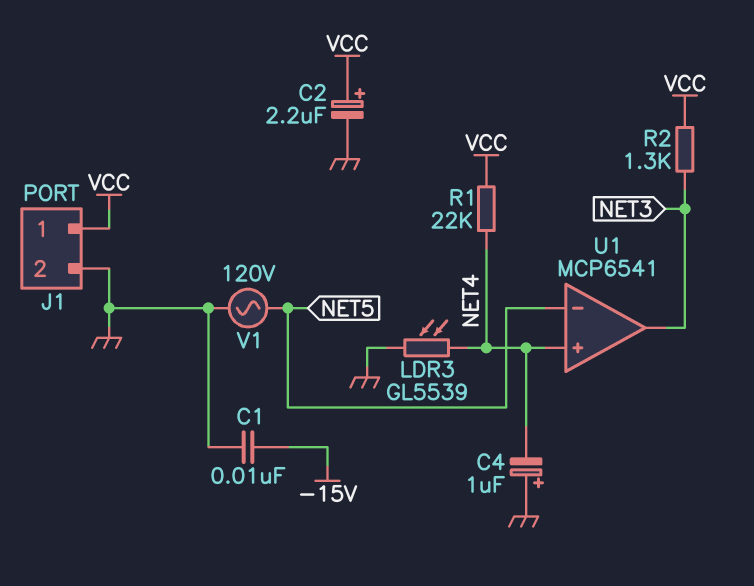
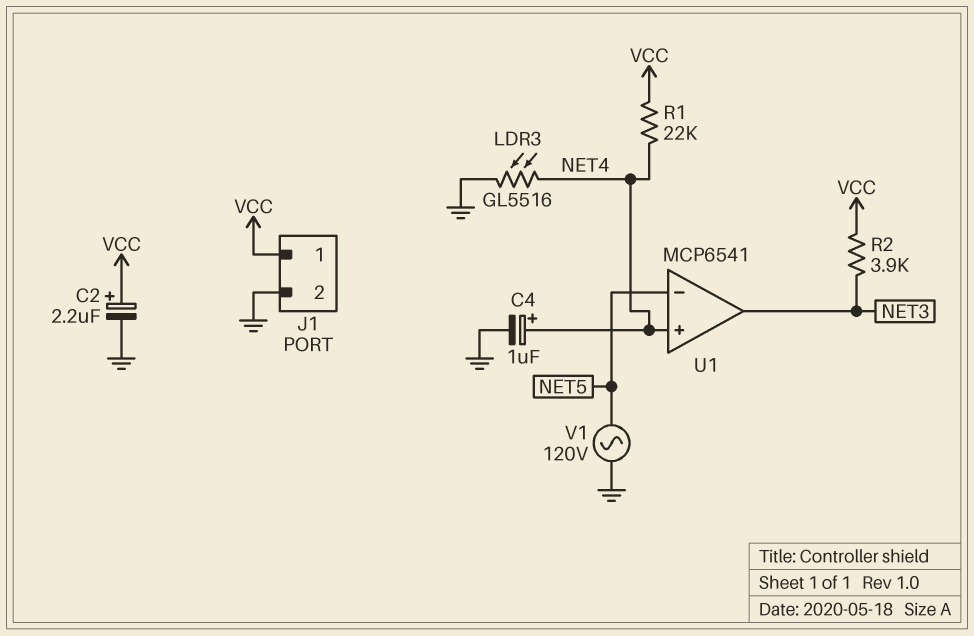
C1: 10nF (-15V, GND) -> none
C4: 1uF (plus GND, minus NET4) -> 1uF (plus NET4, minus GND)
LDR3: GL5539 (GND, NET4) -> GL5516 (GND, NET4)
R2: 1.3k (NET3, VCC) -> 3.9k (NET3, VCC)

